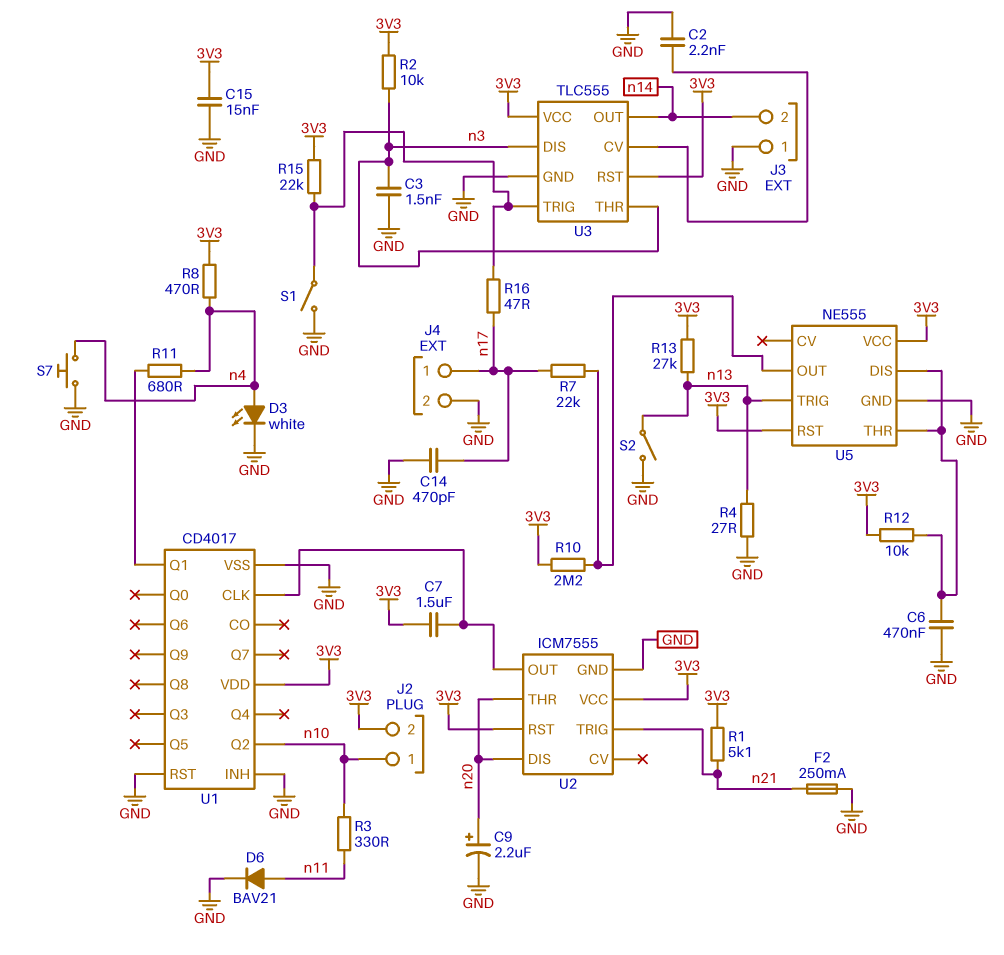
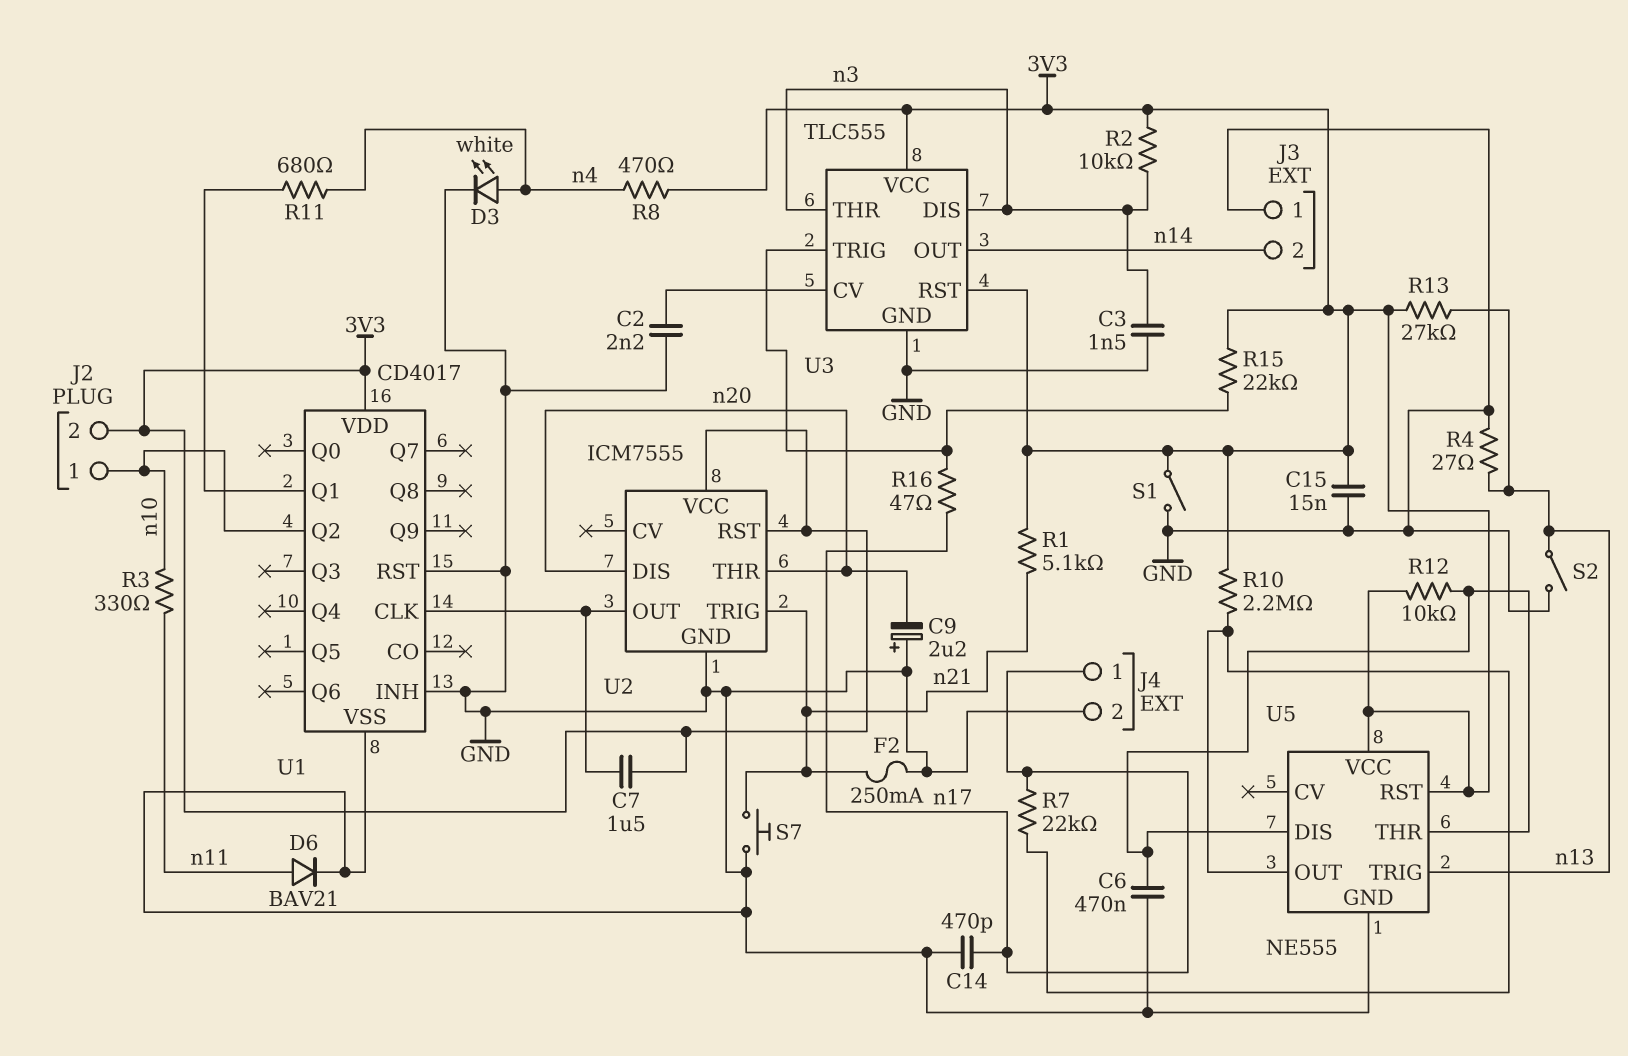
C9: 2.2uF (plus n20, minus GND) -> 2.2uF (plus GND, minus n20)
S1: switch (GND, U3/TRIG) -> switch (3V3, GND)
S7: button (GND, n4) -> button (GND, n21)

